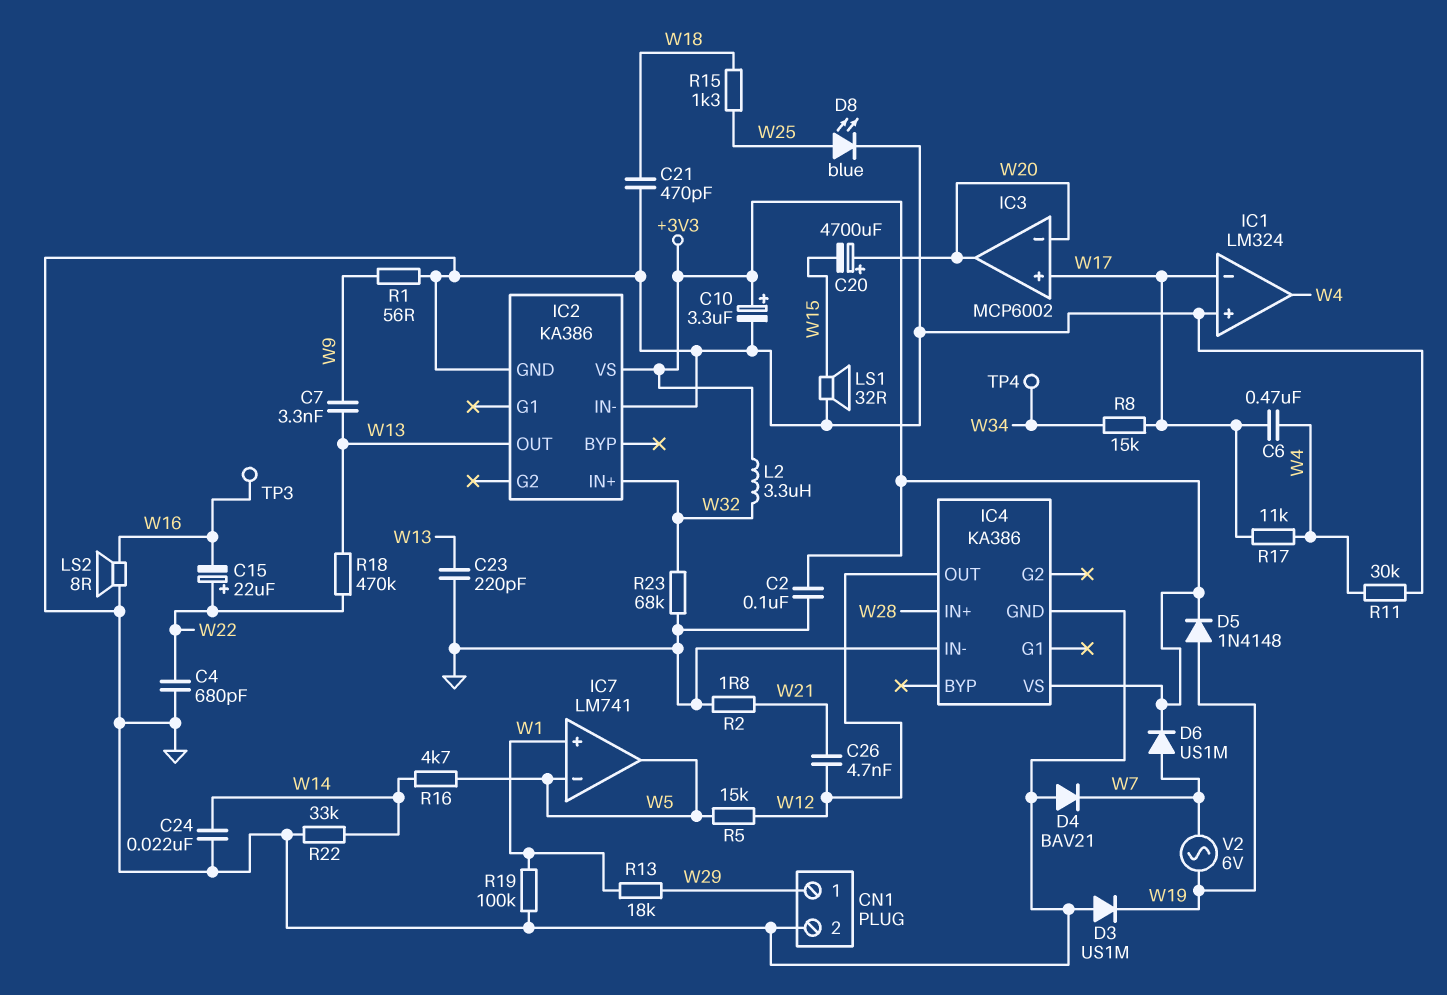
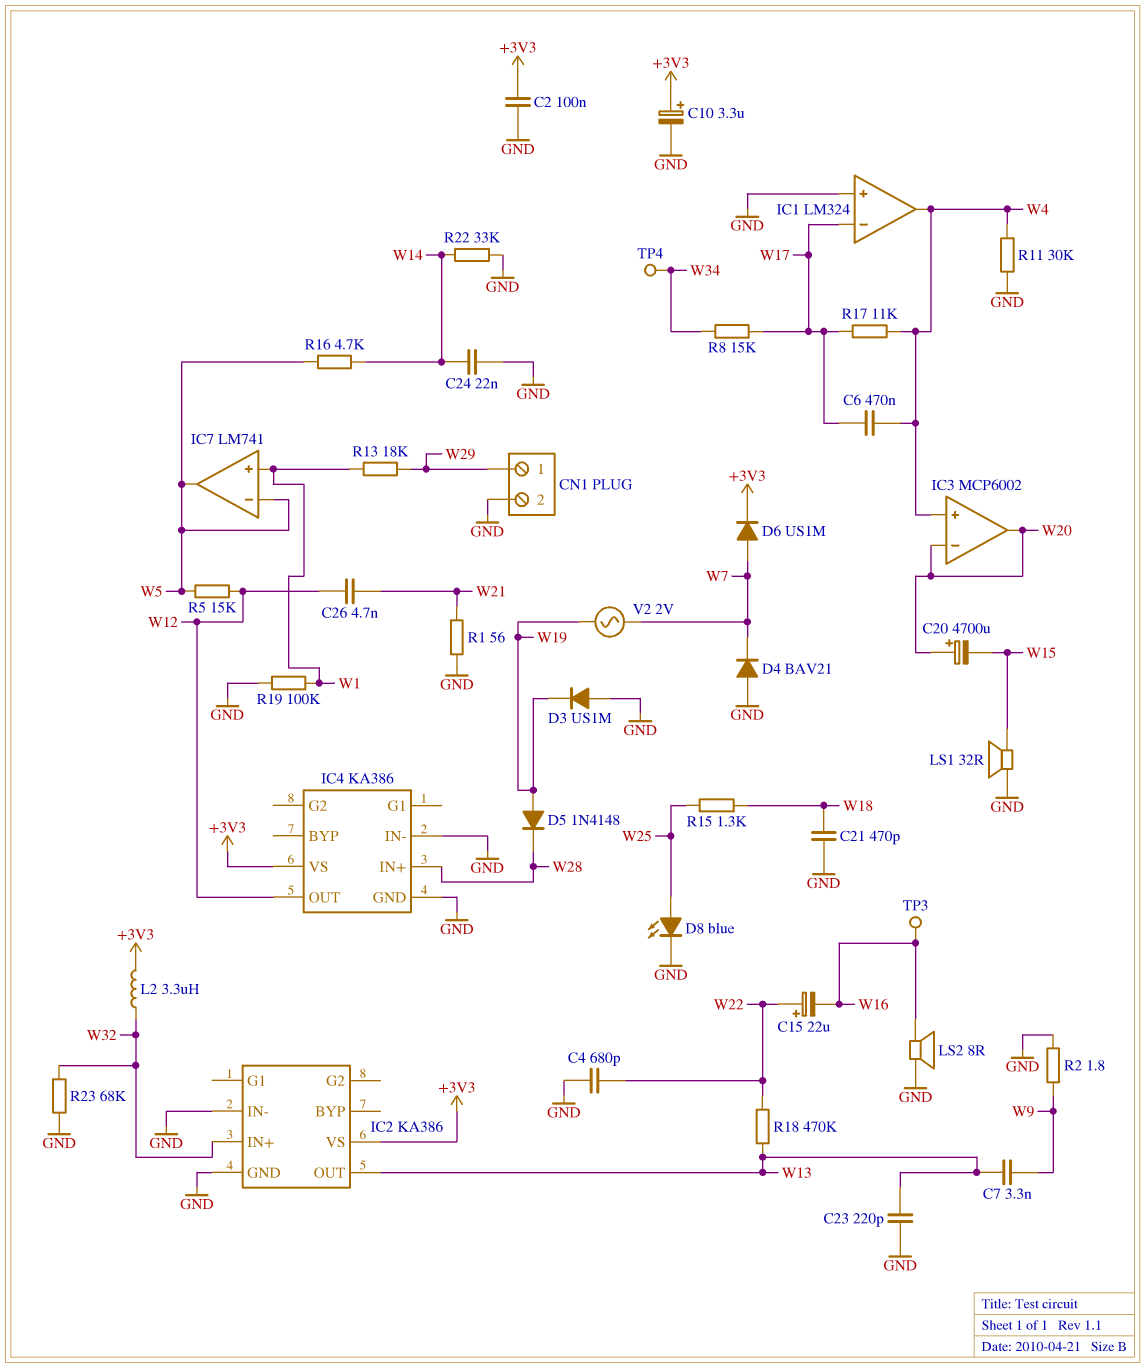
D5: diode 1N4148 (A W19, K +3V3) -> diode 1N4148 (A W19, K W28)
IC3 pin in+: W17 -> W4
R1: 56 (GND, W9) -> 56 (GND, W21)
R2: 1.8 (GND, W21) -> 1.8 (GND, W9)
V2: AC 6V (W7, W19) -> AC 2V (W7, W19)

